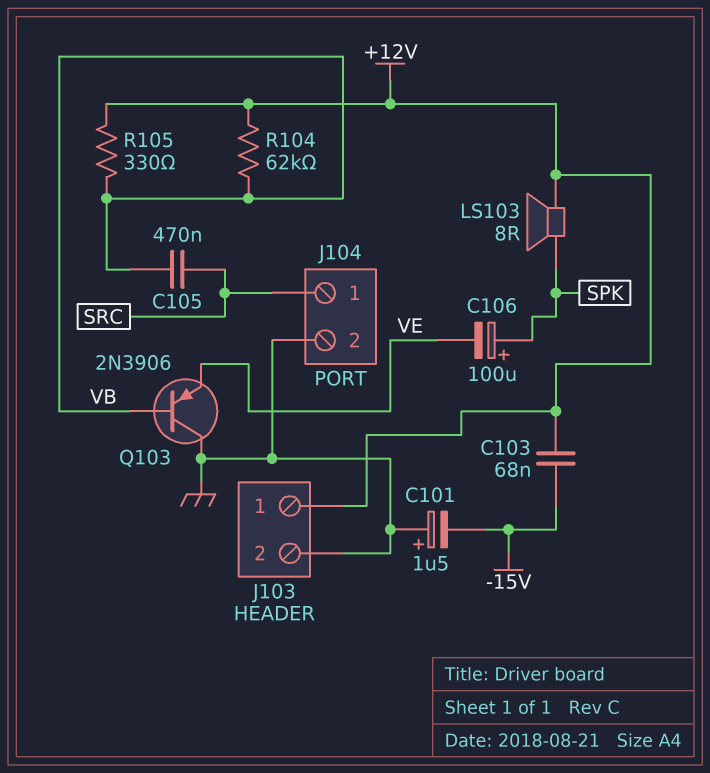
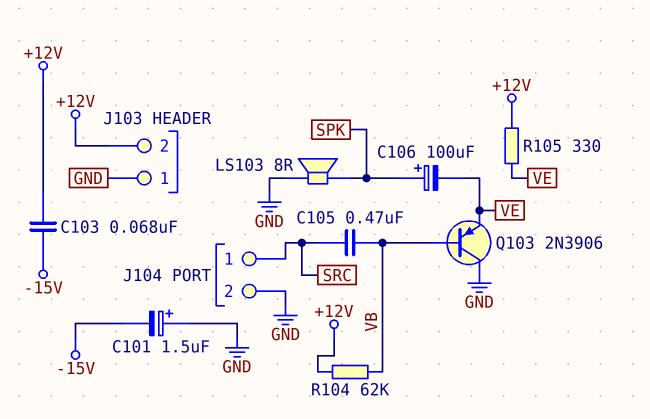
J103 pin 1: +12V -> GND
J103 pin 2: GND -> +12V
LS103: speaker 8R (+12V, SPK) -> speaker 8R (GND, SPK)
R105: 330 (+12V, VB) -> 330 (+12V, VE)

